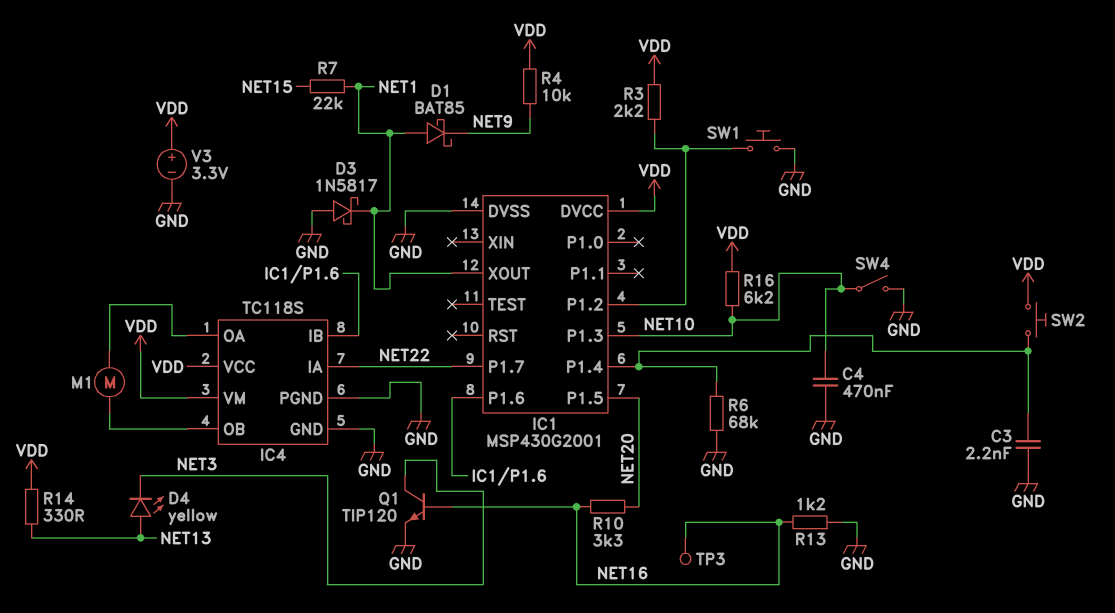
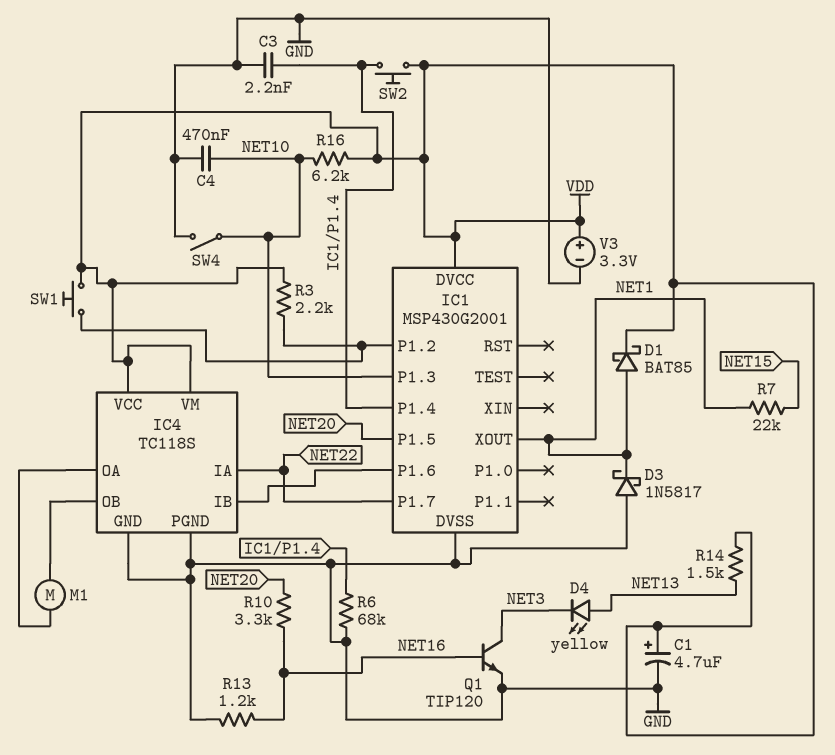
C1: none -> 4.7uF (plus VDD, minus GND)
D1: schottky BAT85 (A NET1, K NET9) -> schottky BAT85 (A NET1, K VDD)
R4: 10k (NET9, VDD) -> none
R14: 330 (NET13, VDD) -> 1.5k (NET13, VDD)
SW1: button (GND, IC1/P1.2) -> button (IC1/P1.2, VDD)
TP3: test point (NET16) -> none

